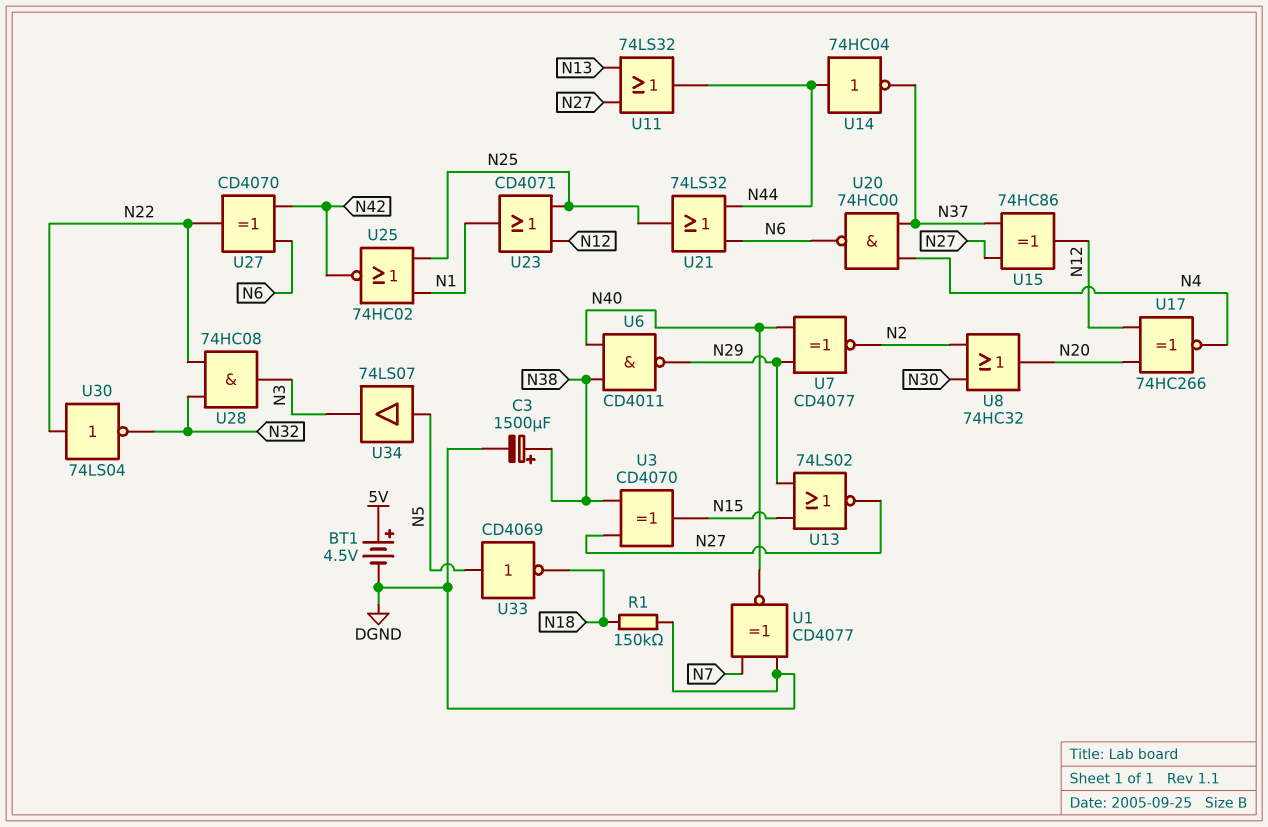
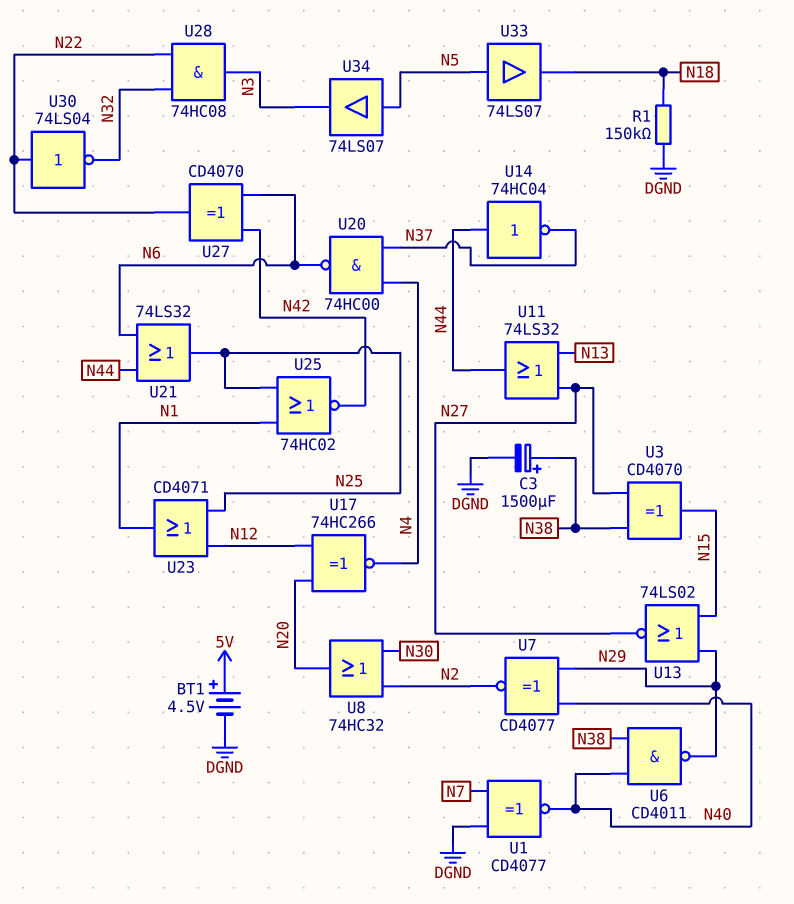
U15: XOR 74HC86 (in N27, in N37, out N12) -> none
U33: NOT CD4069 (in N5, out N18) -> buffer 74LS07 (in N5, out N18)

